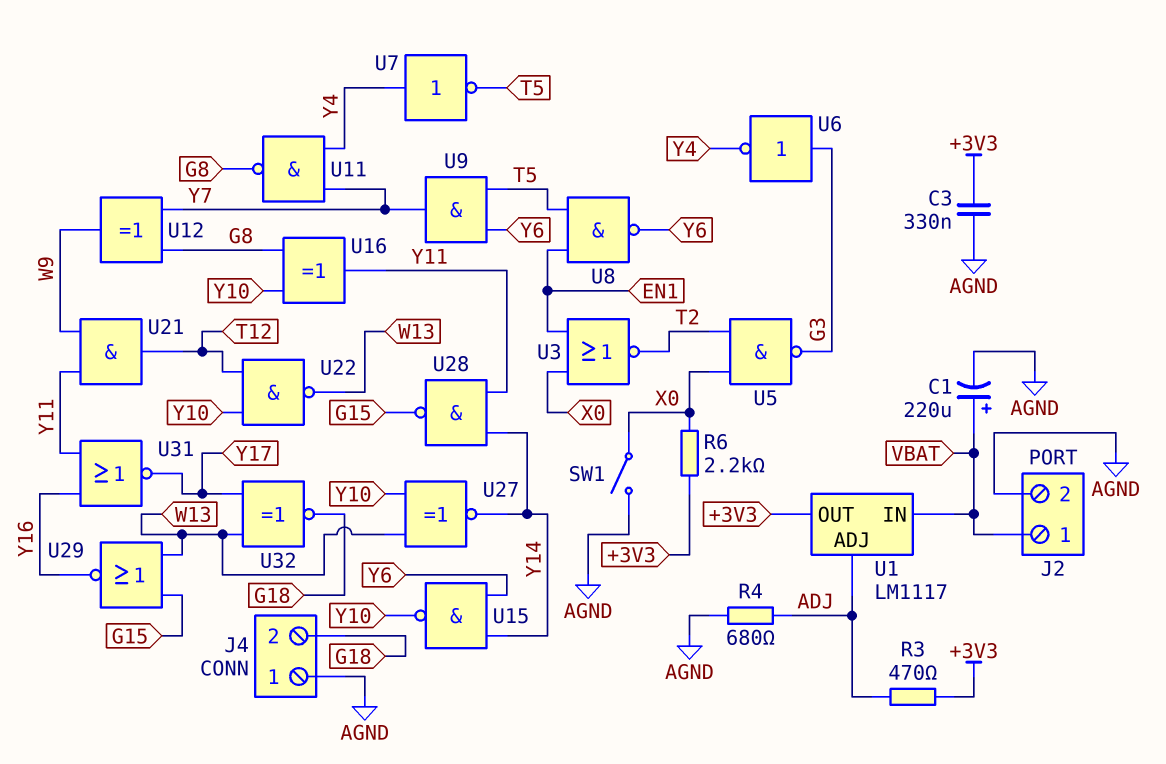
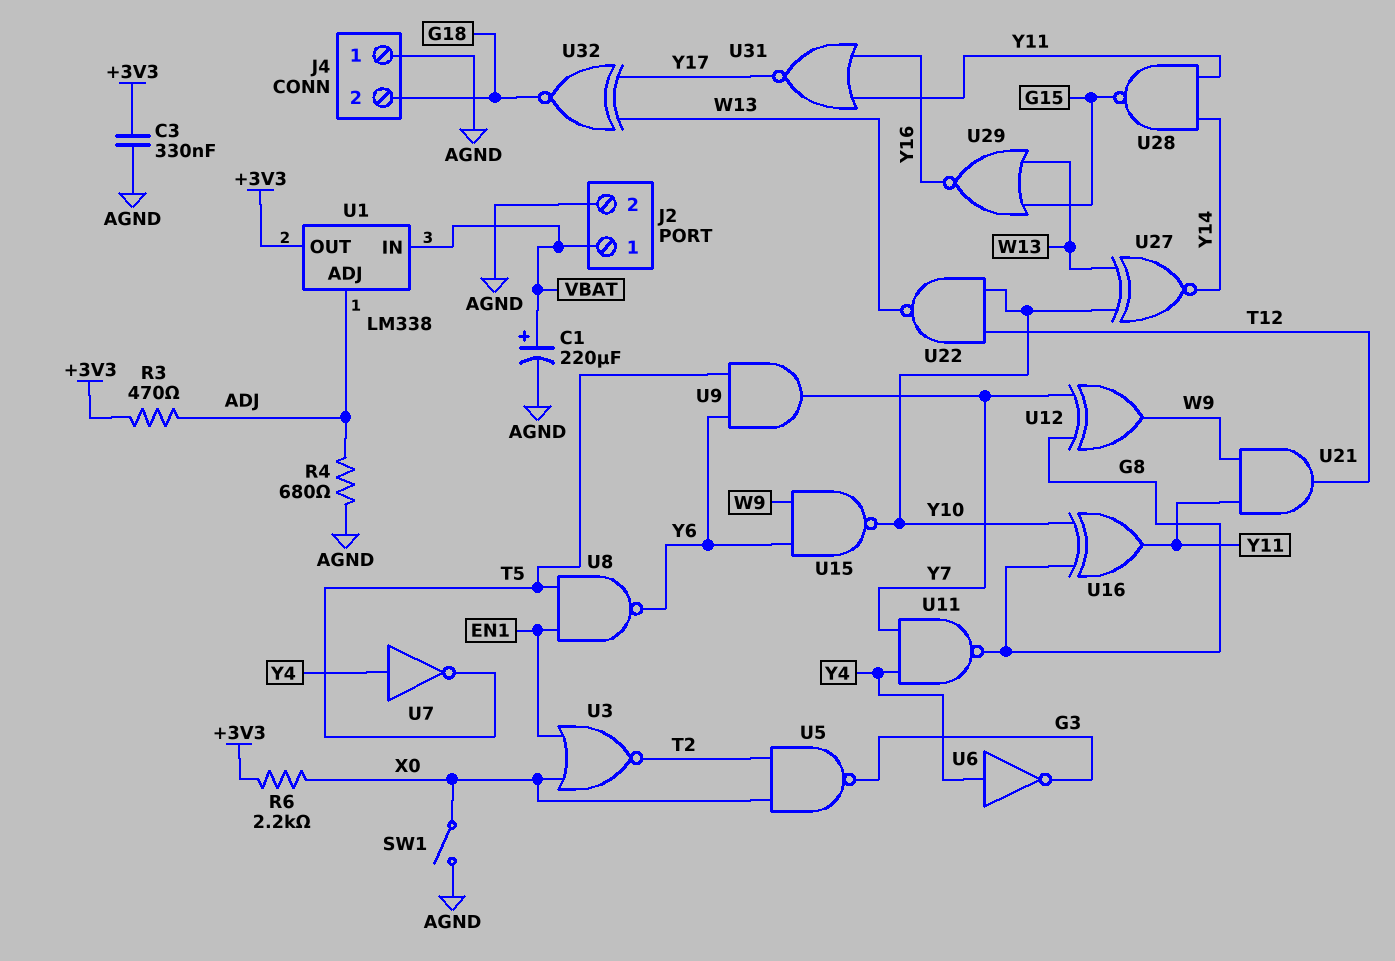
U1: LM1117 -> LM338
U6: NOT (in G3, out Y4) -> NOT (in Y4, out G3)
U15: NAND (in Y6, in Y14, out Y10) -> NAND (in W9, in Y6, out Y10)

